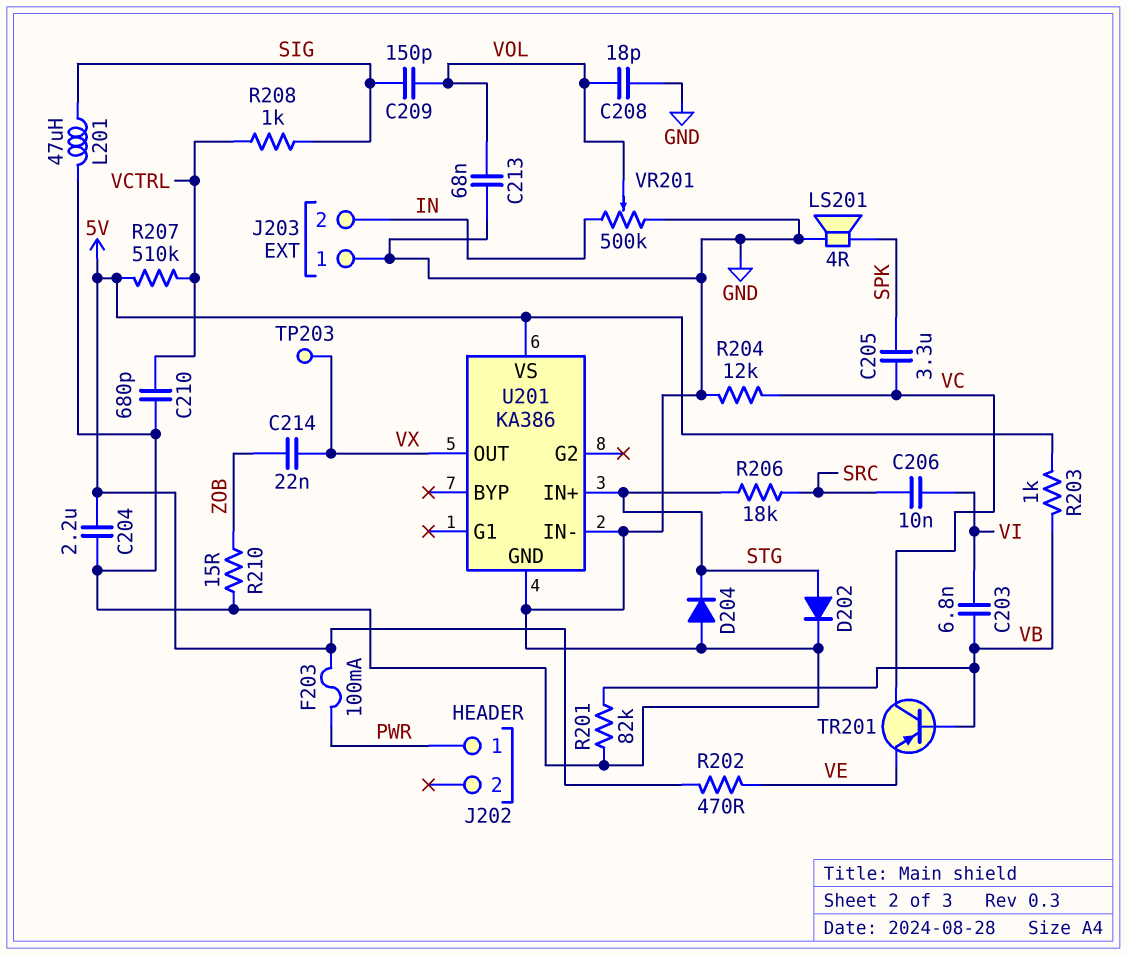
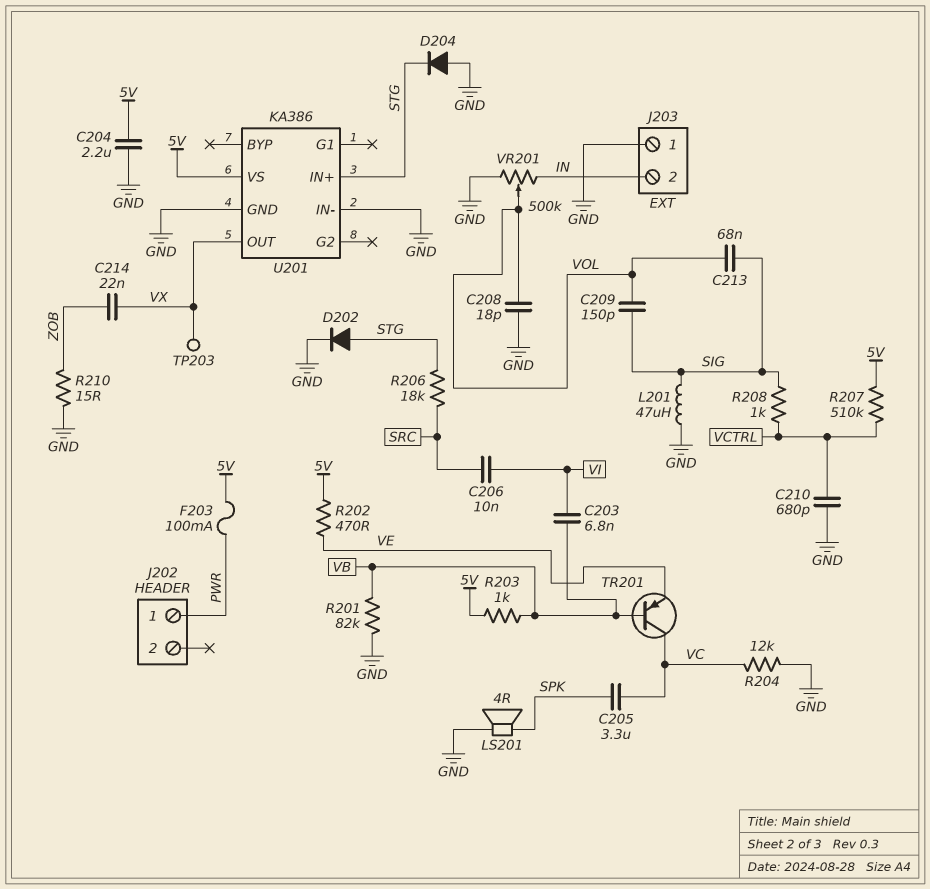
C213: 68nF (GND, VOL) -> 68nF (SIG, VOL)

